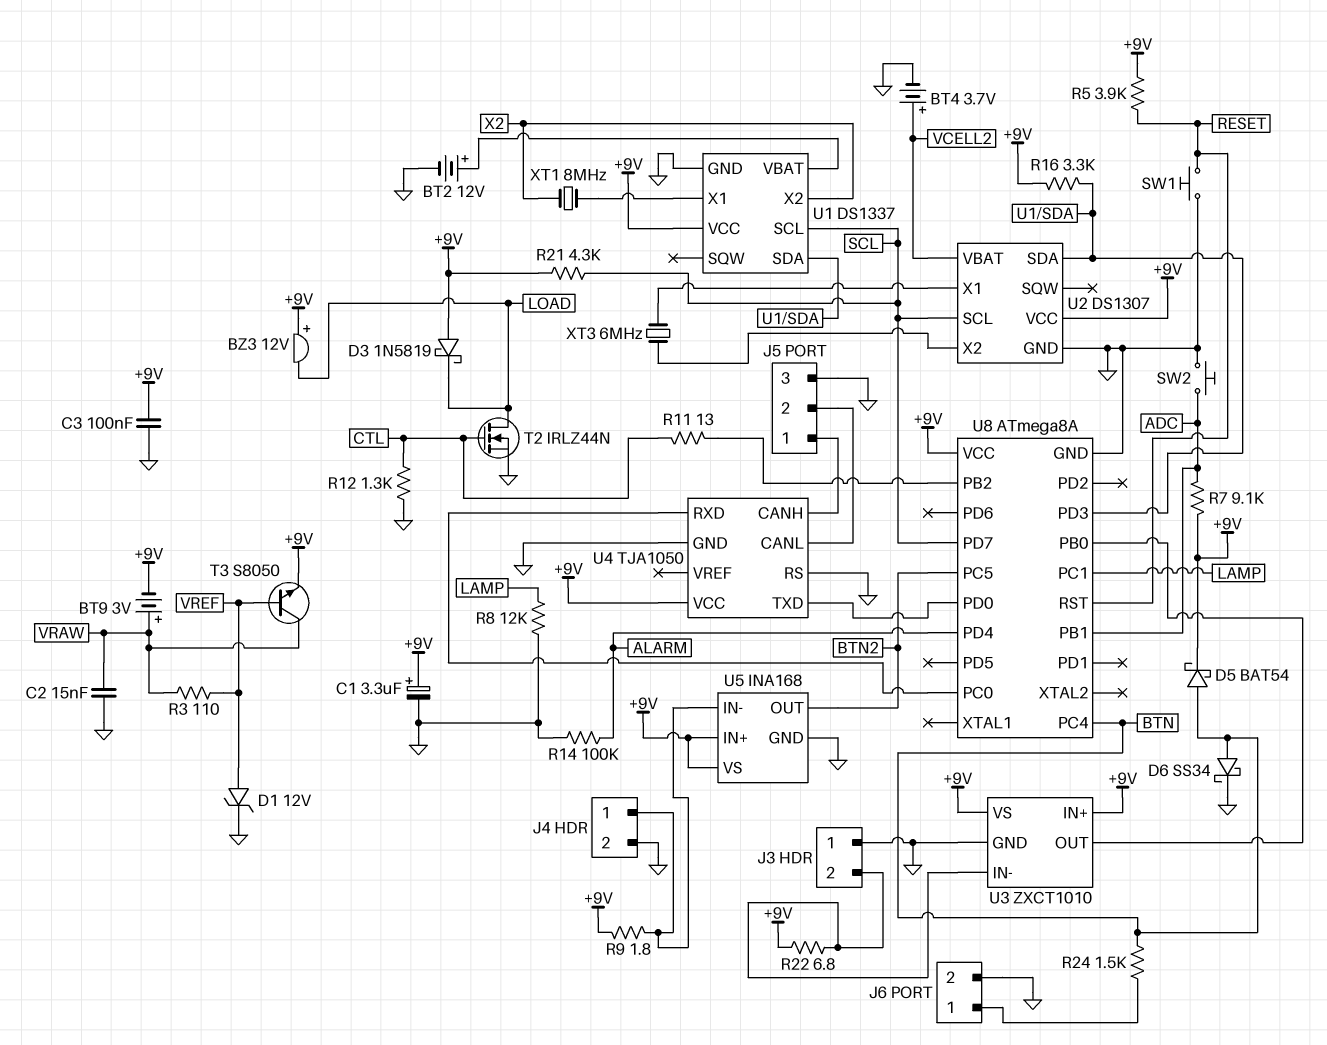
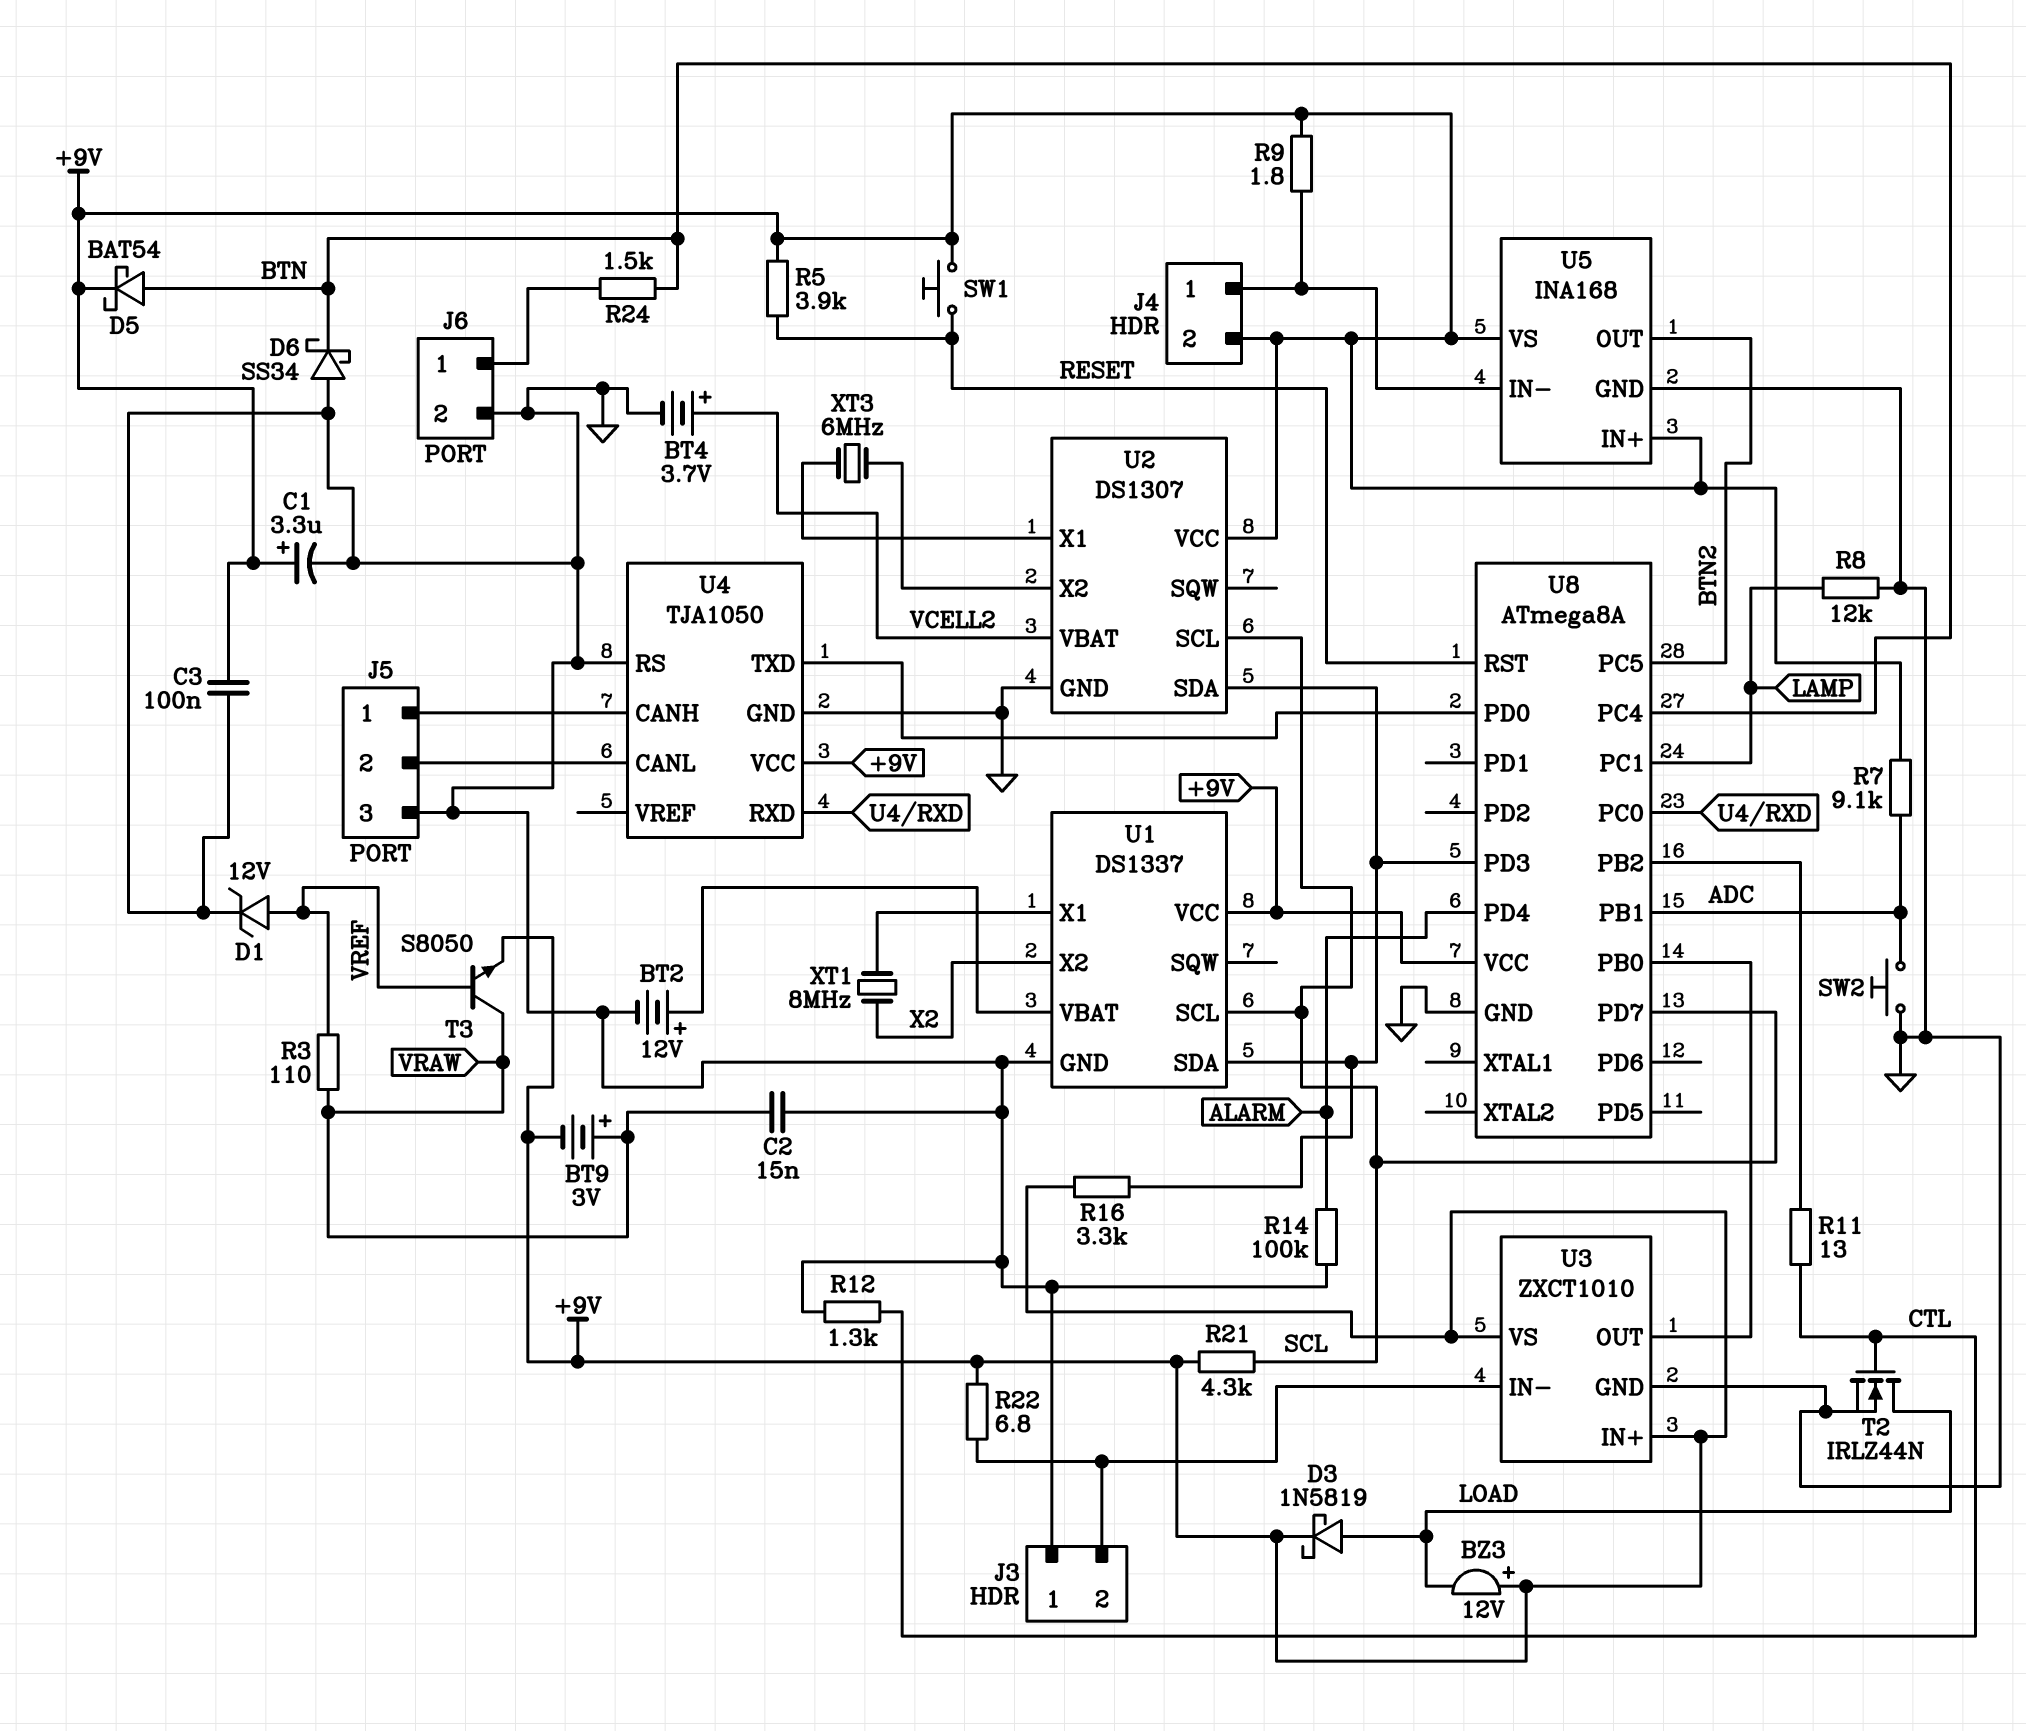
D3: schottky 1N5819 (A +9V, K LOAD) -> schottky 1N5819 (A LOAD, K +9V)
D6: schottky SS34 (A BTN, K GND) -> schottky SS34 (A GND, K BTN)
J4 pin 2: GND -> +9V
SW1: button (GND, RESET) -> button (+9V, RESET)

